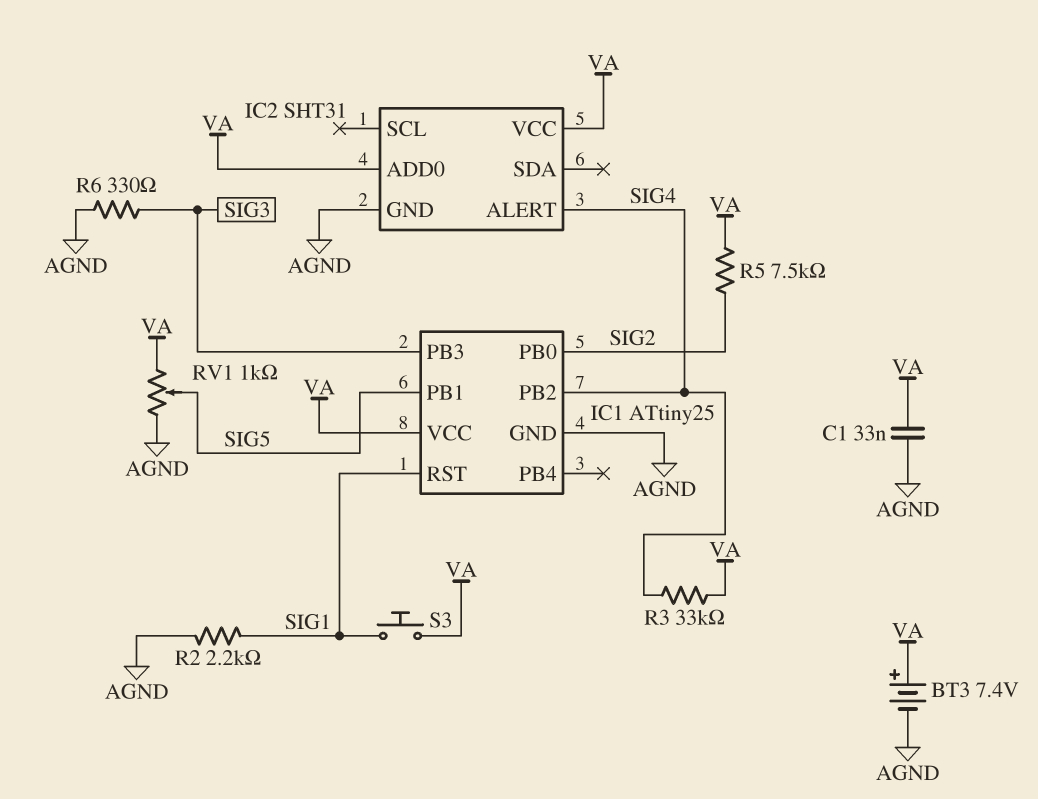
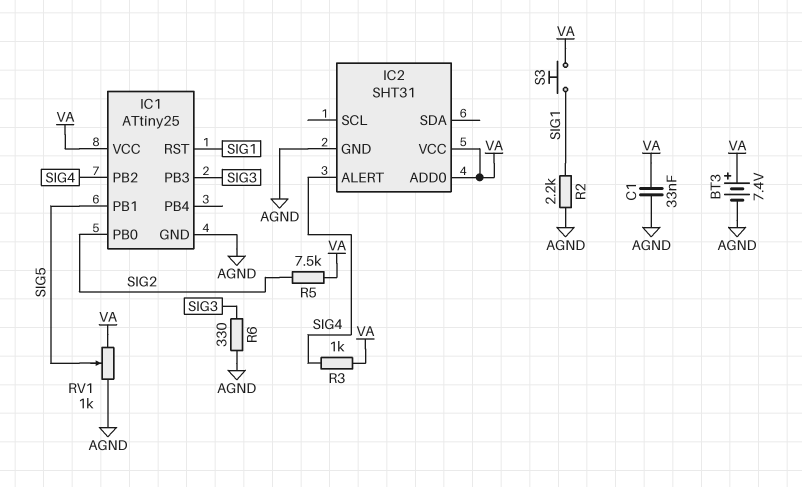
R3: 33k (SIG4, VA) -> 1k (SIG4, VA)

